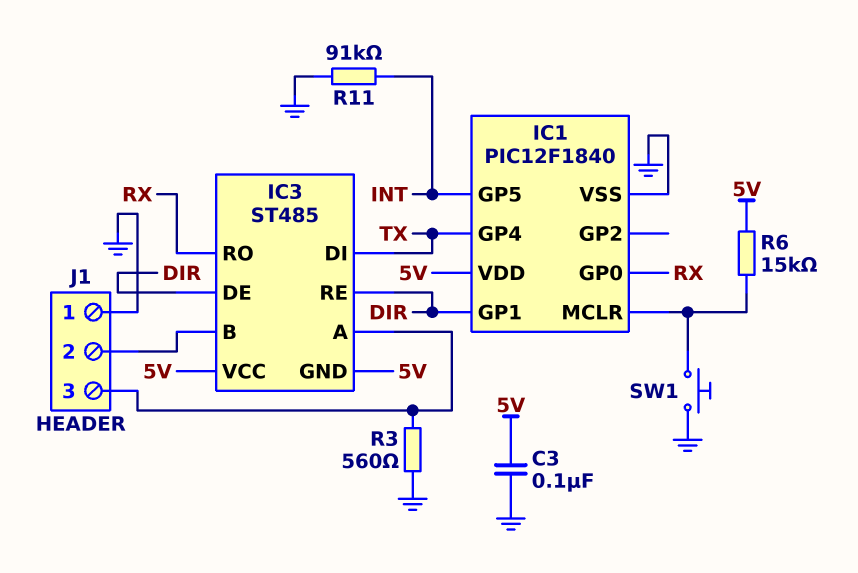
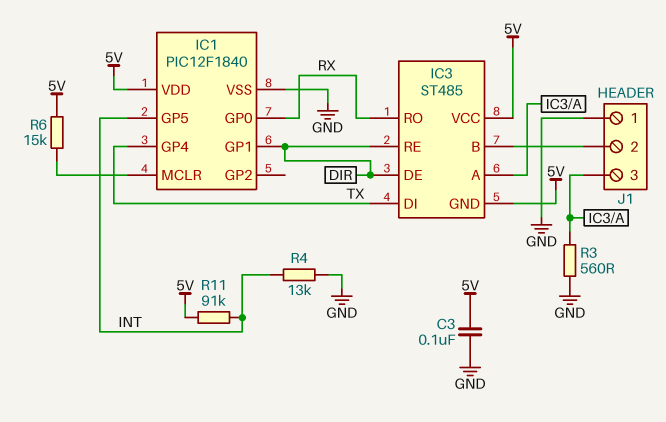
R4: none -> 13k (GND, INT)
R11: 91k (GND, INT) -> 91k (5V, INT)
SW1: button (GND, IC1/MCLR) -> none

